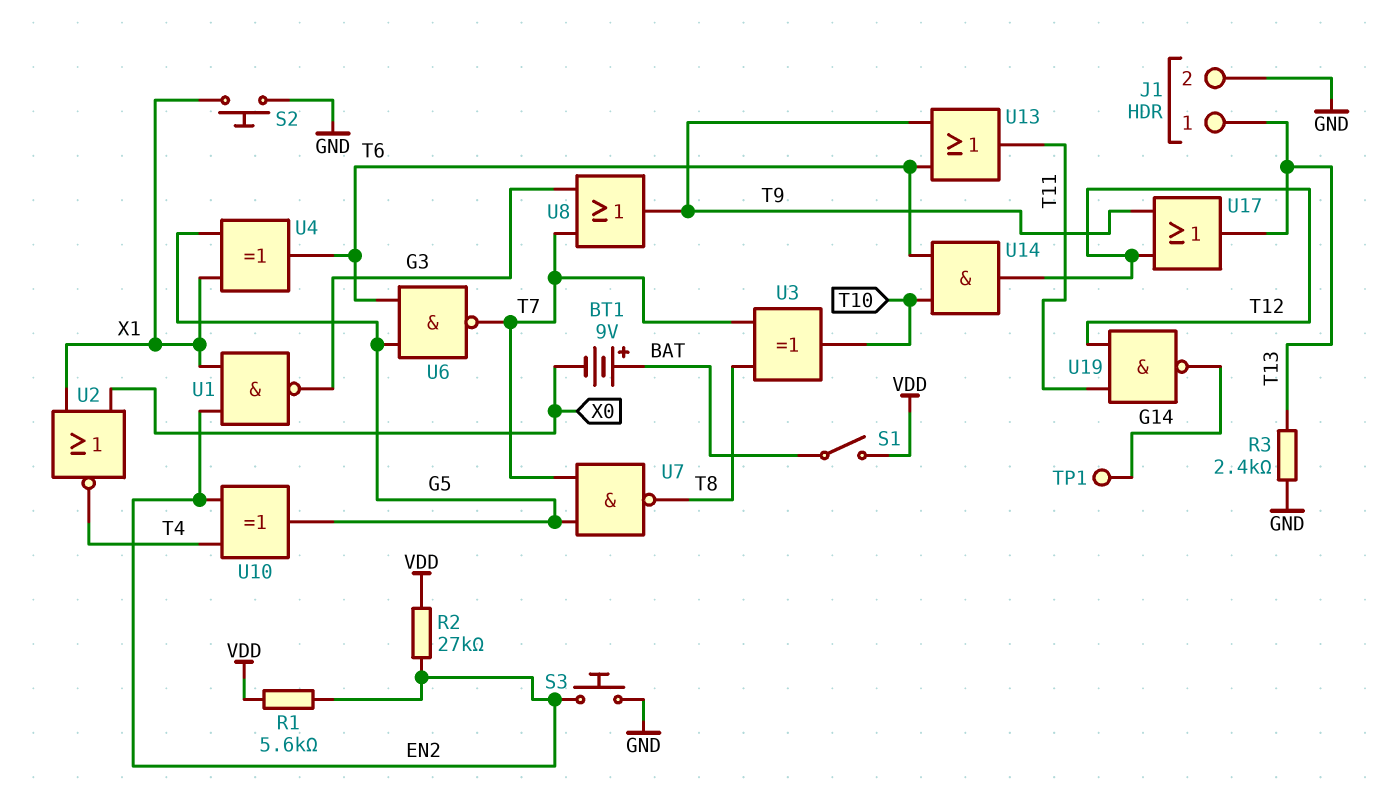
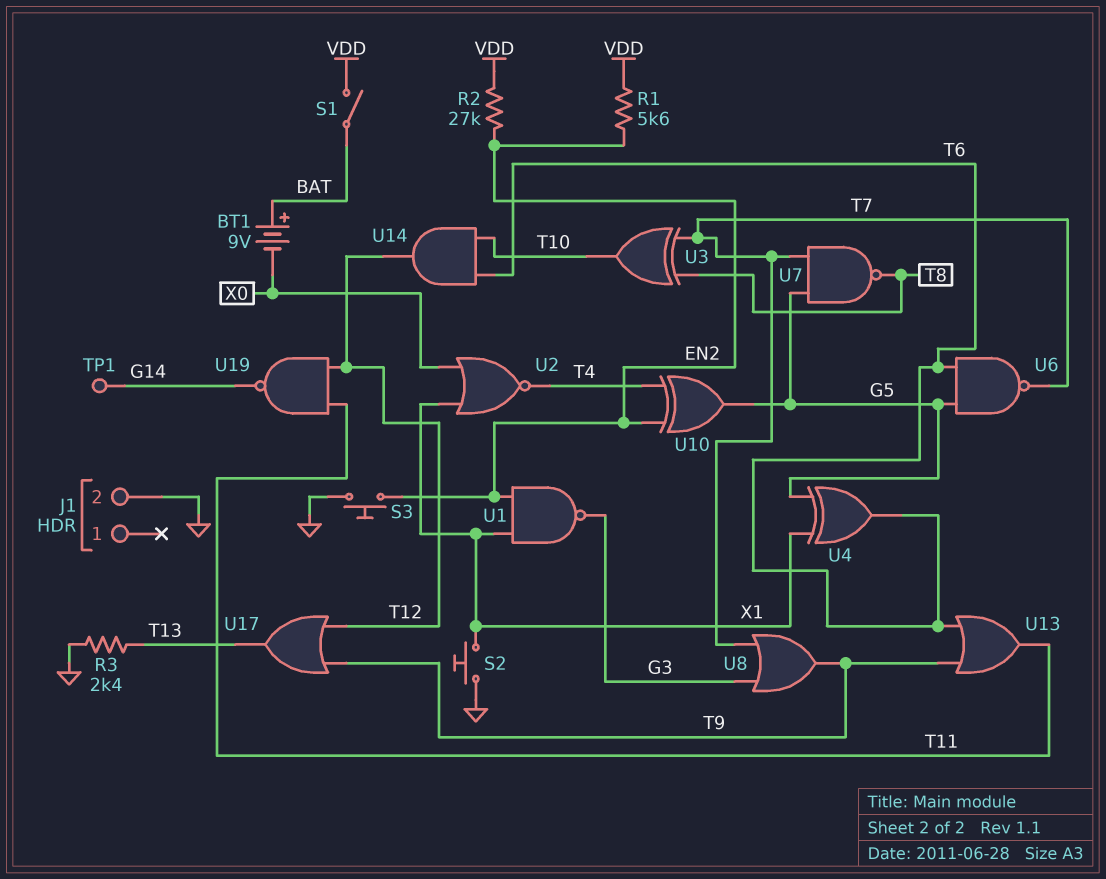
J1 pin 1: T13 -> none

